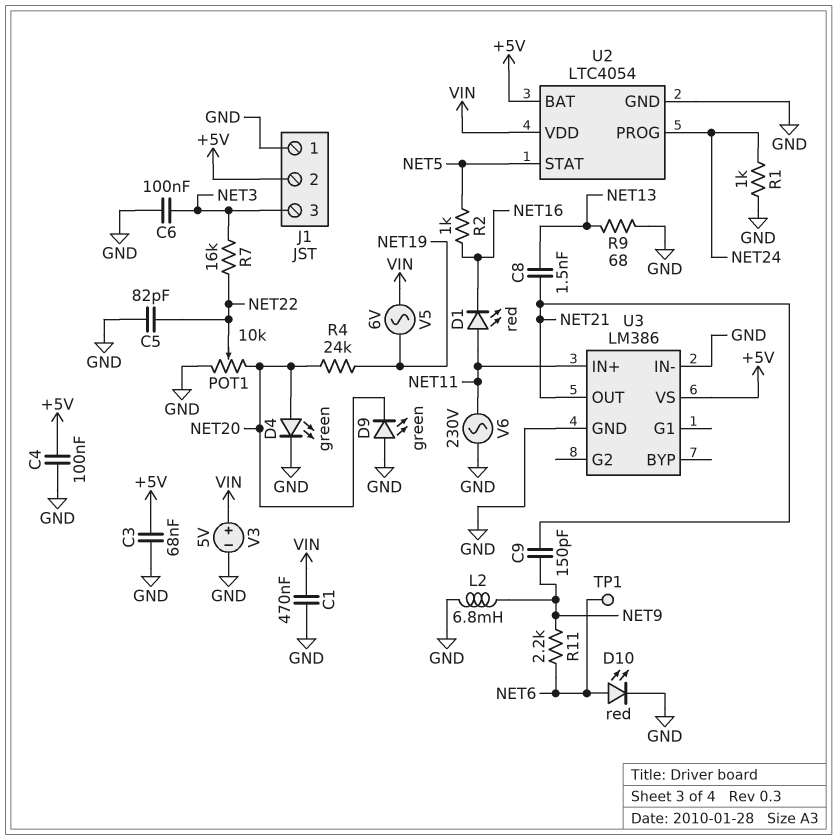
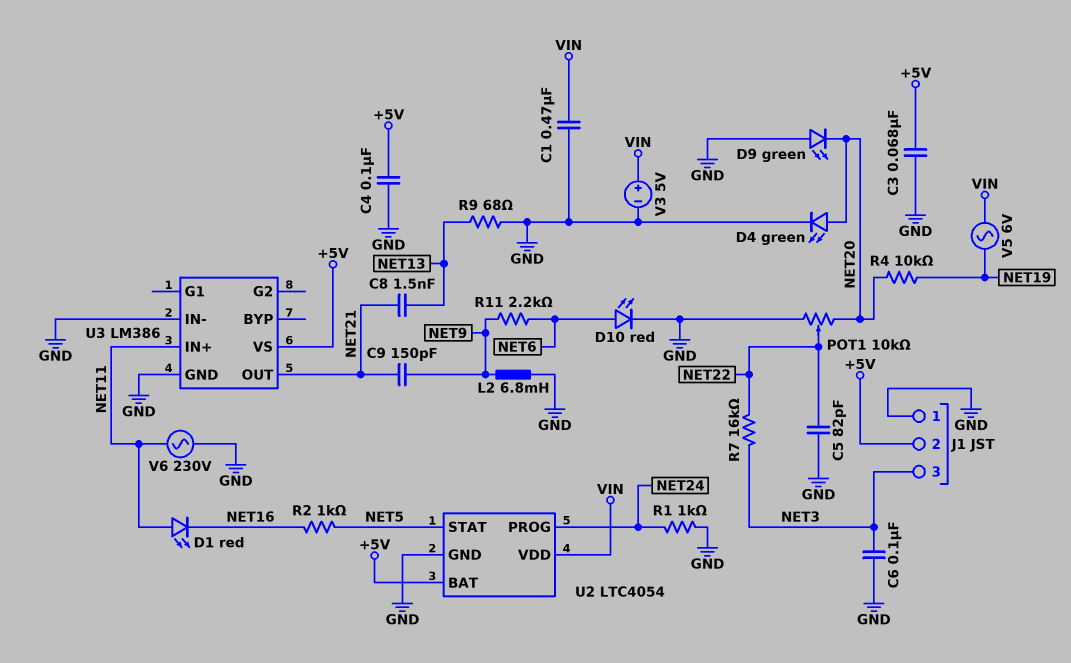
R4: 24k (NET19, NET20) -> 10k (NET19, NET20)
TP1: test point (NET6) -> none

